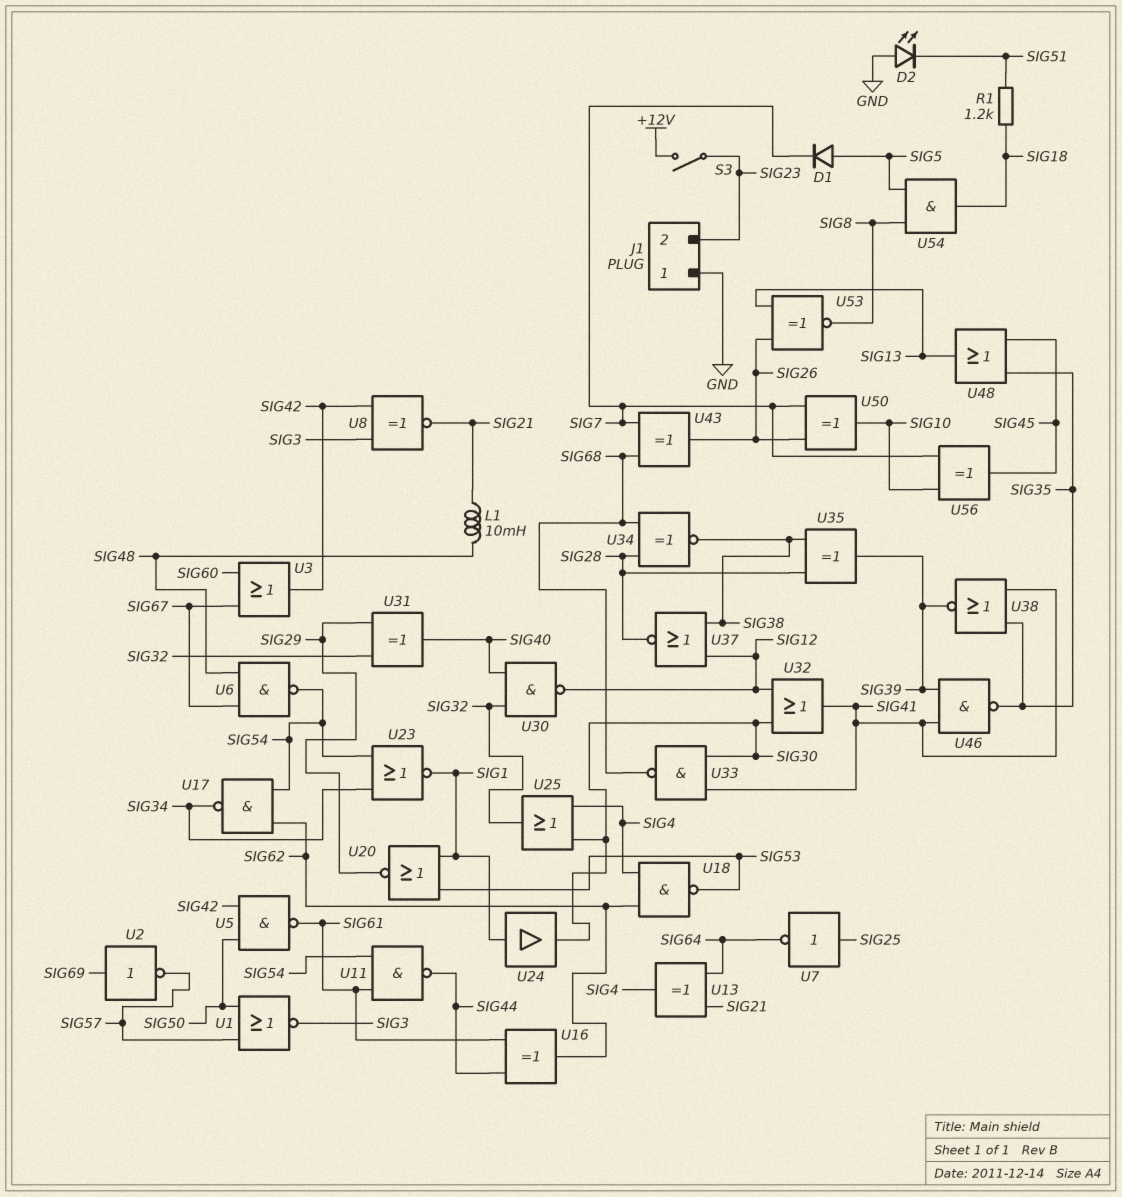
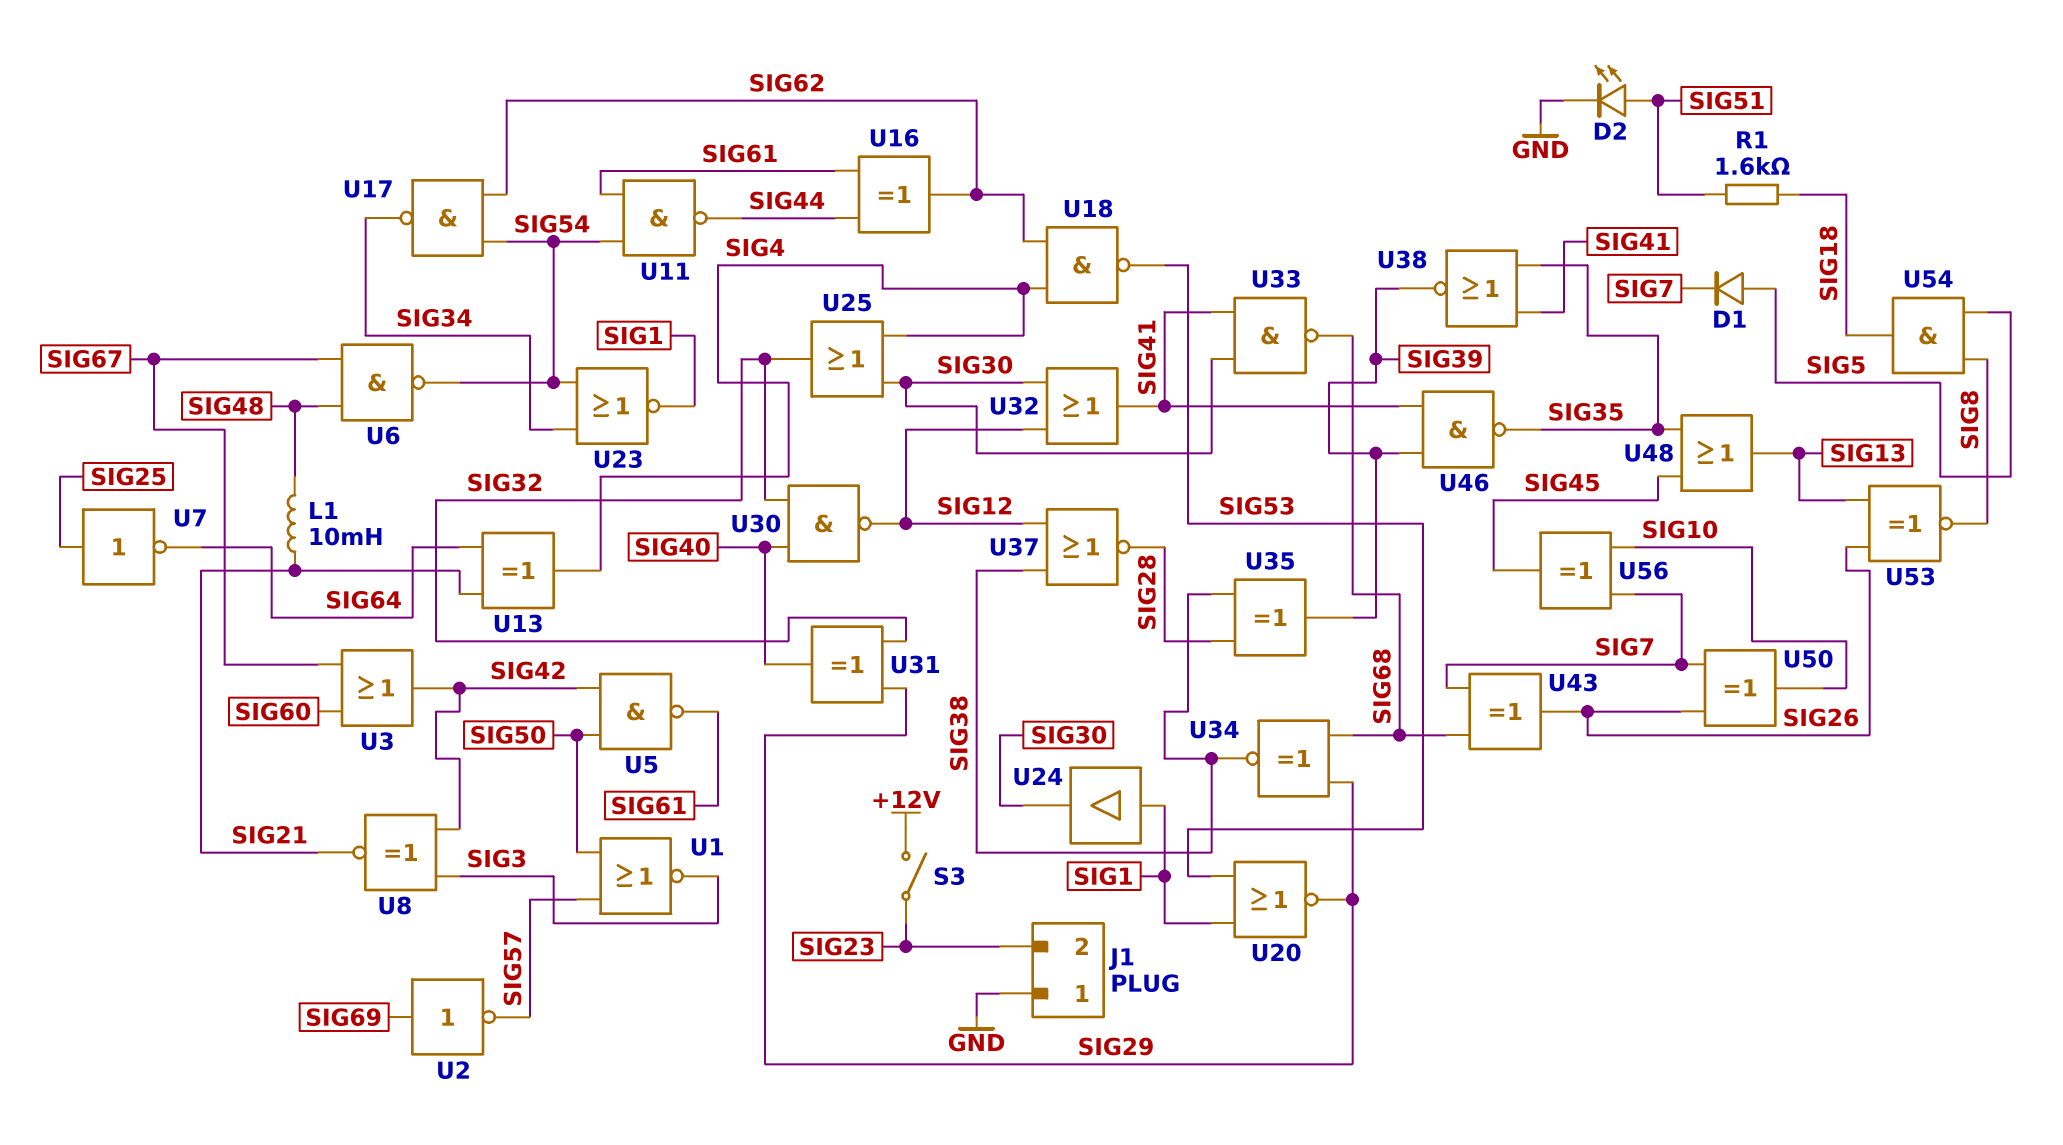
D2: LED (A GND, K SIG51) -> LED (A SIG51, K GND)
R1: 1.2k (SIG18, SIG51) -> 1.6k (SIG18, SIG51)
U34: XNOR (in SIG28, in SIG68, out SIG38) -> XNOR (in SIG29, in SIG68, out SIG38)

